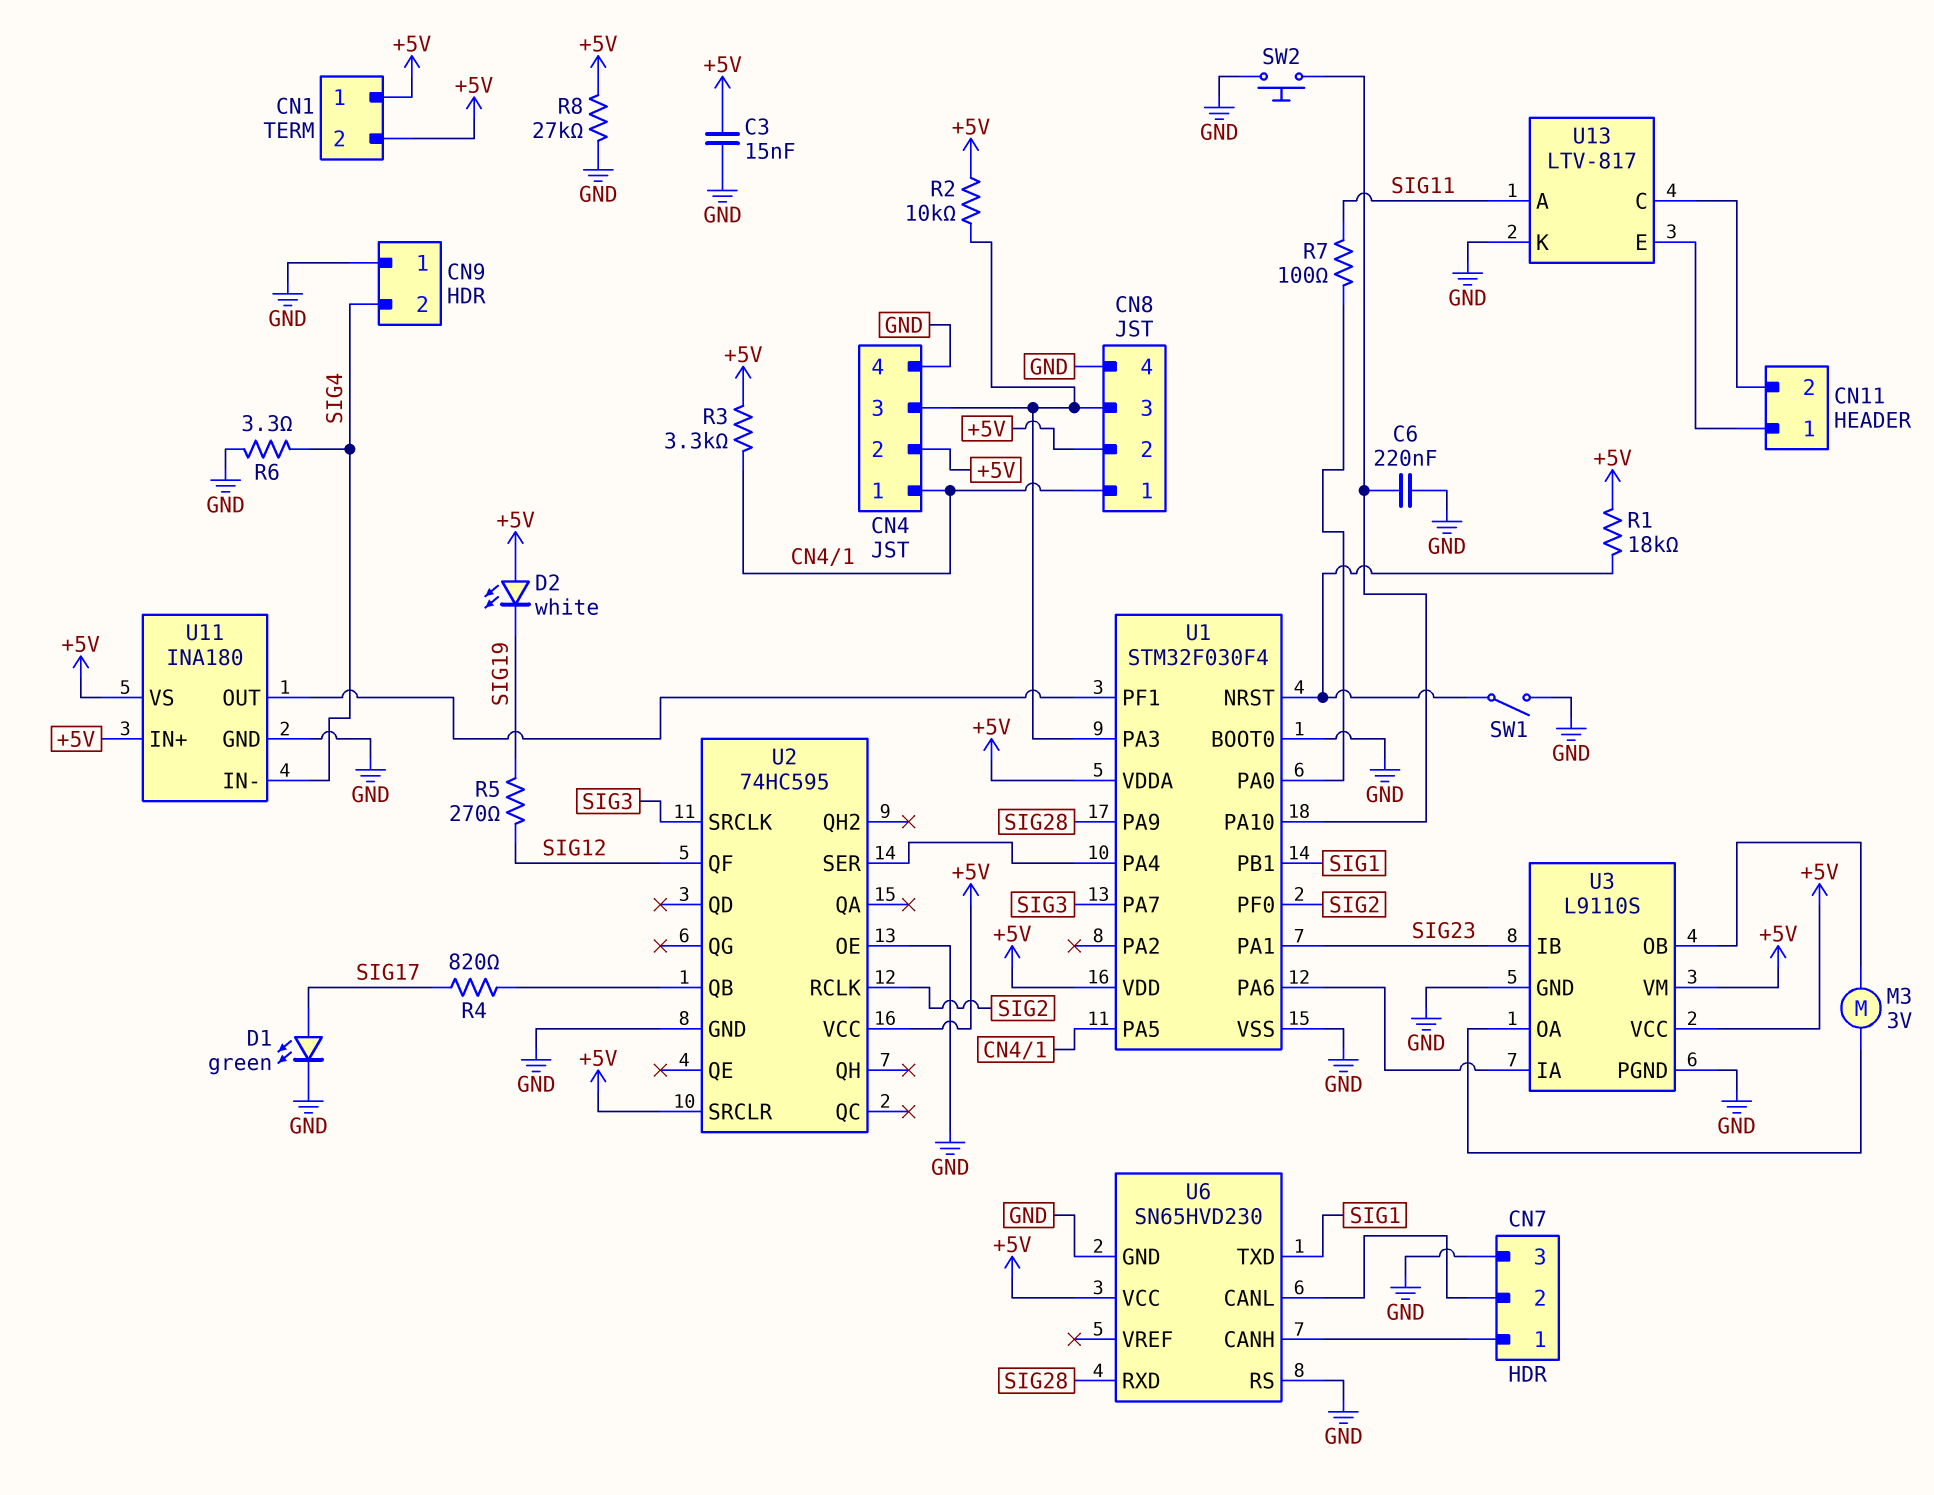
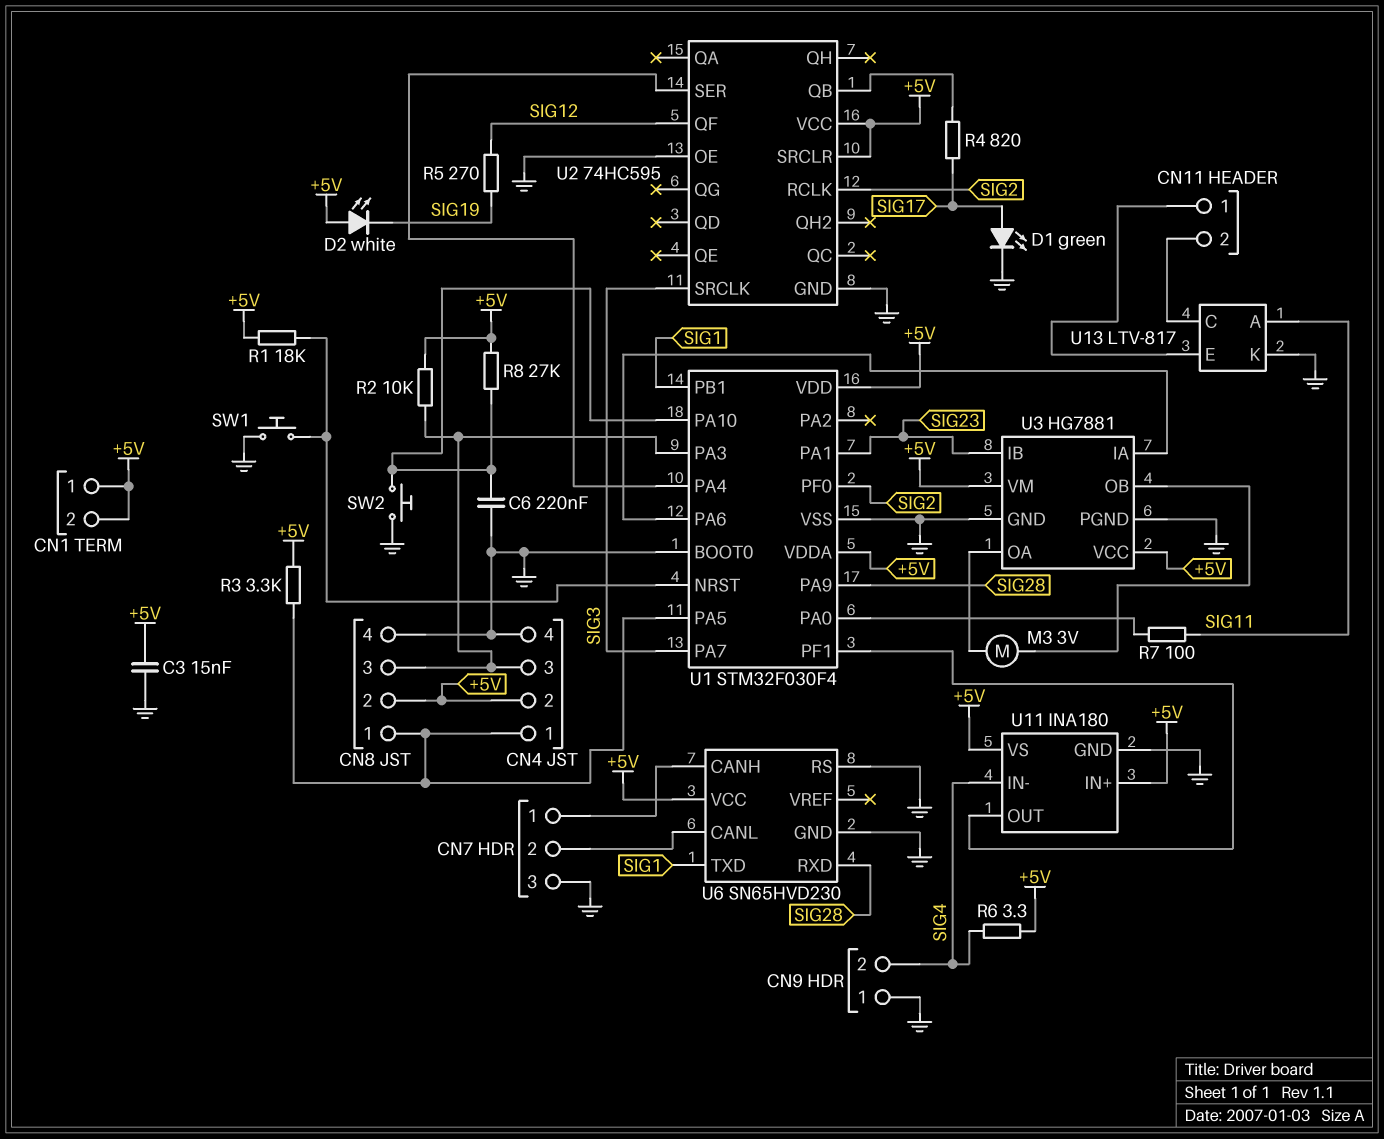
R6: 3.3 (GND, SIG4) -> 3.3 (+5V, SIG4)
R8: 27k (+5V, GND) -> 27k (+5V, U1/PA10)
SW1: switch (GND, U1/NRST) -> button (GND, U1/NRST)
U3: L9110S -> HG7881

